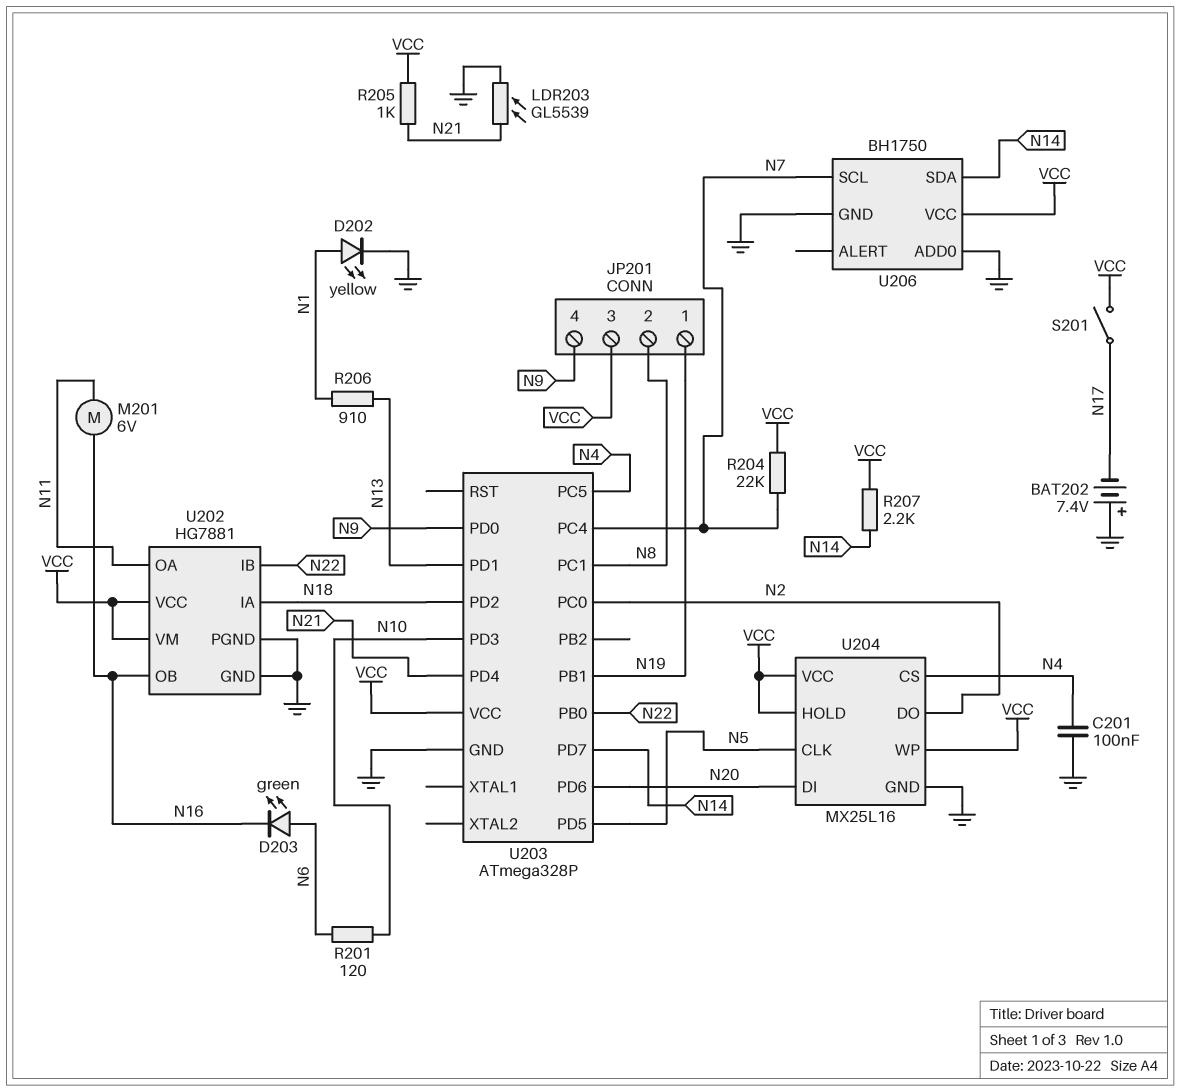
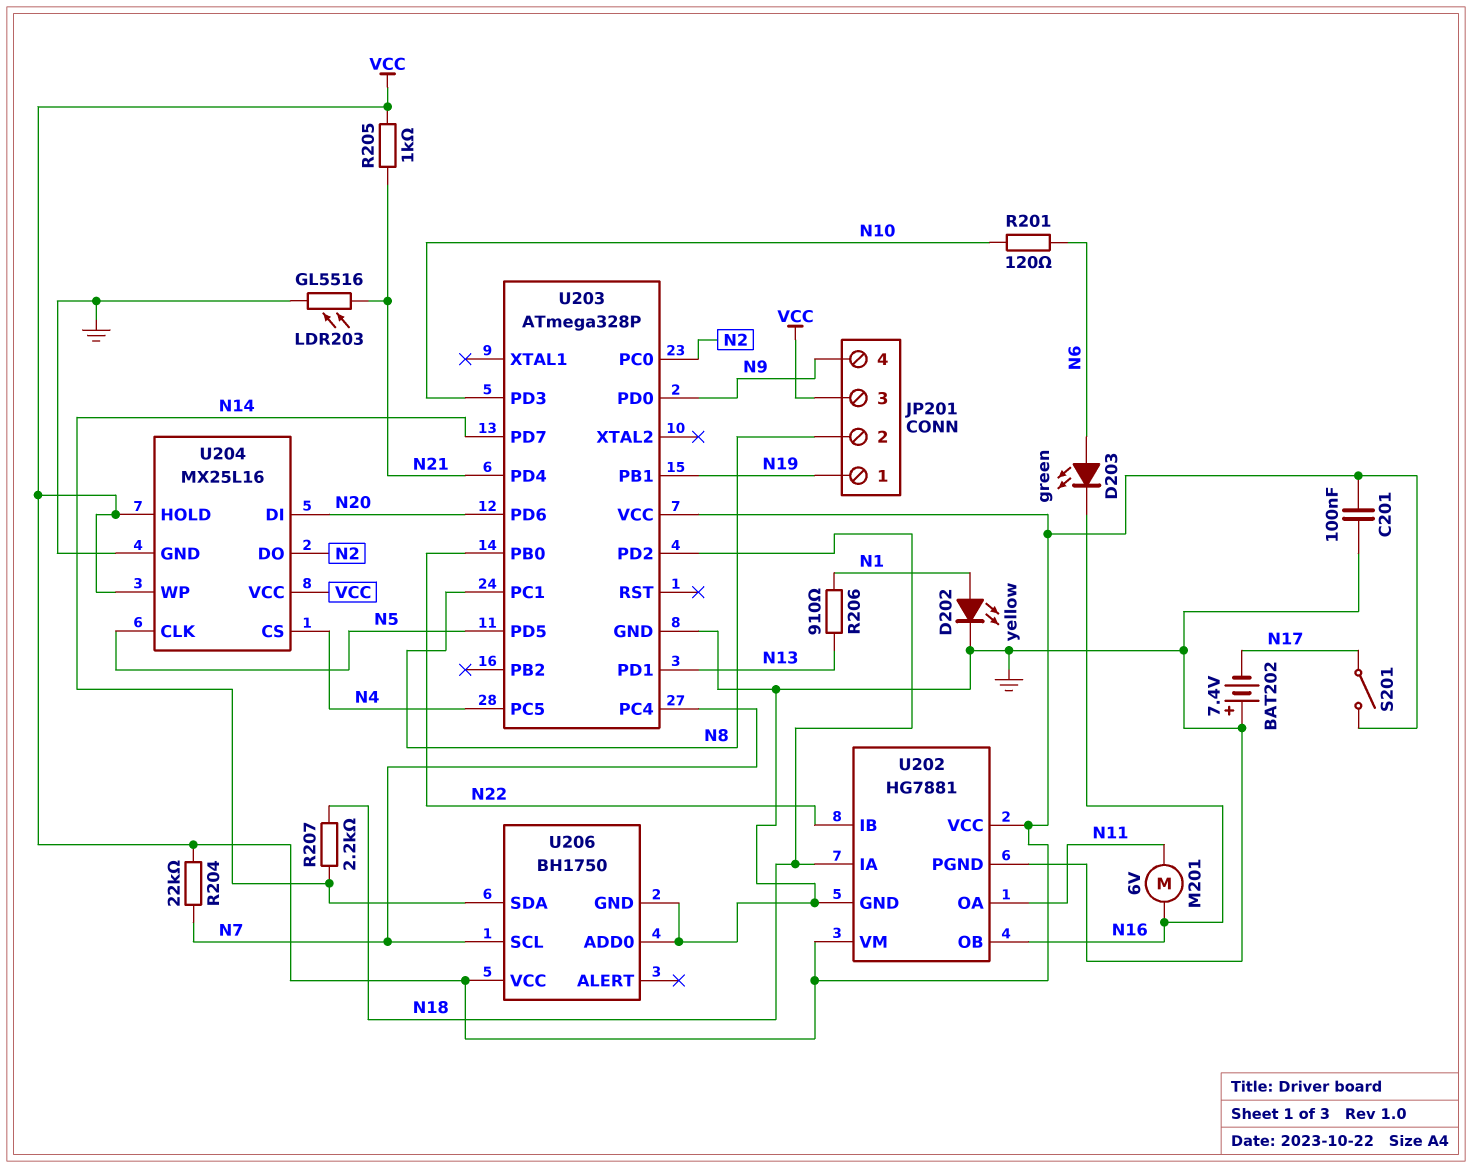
C201: 100nF (GND, N4) -> 100nF (GND, VCC)
LDR203: GL5539 (GND, N21) -> GL5516 (GND, N21)
R207: 2.2k (N14, VCC) -> 2.2k (N14, N18)

